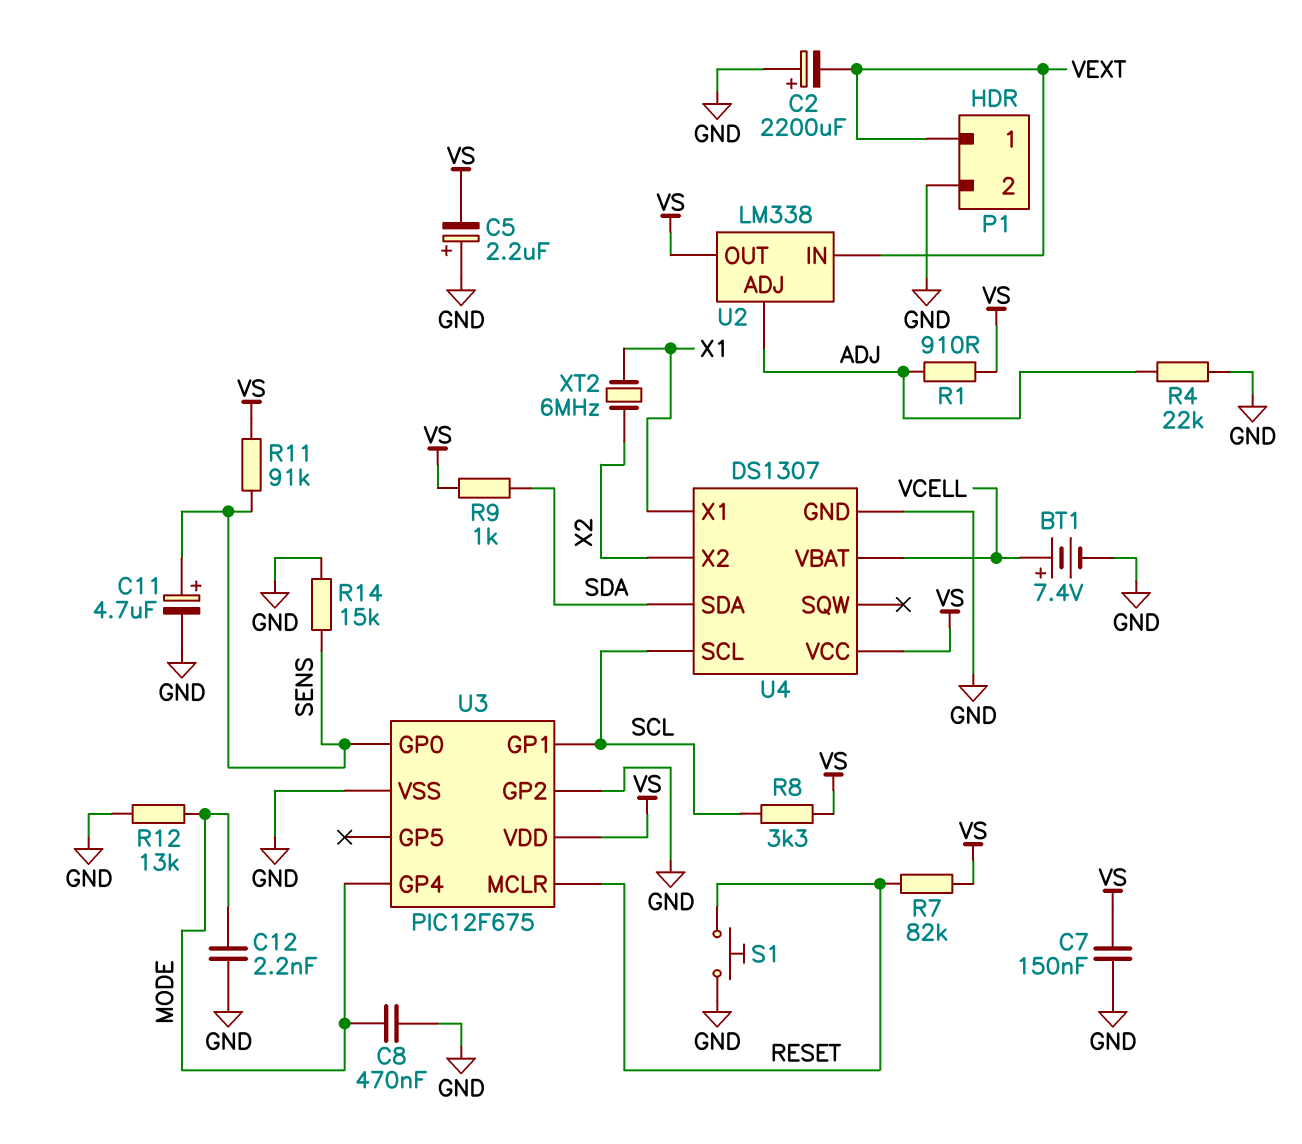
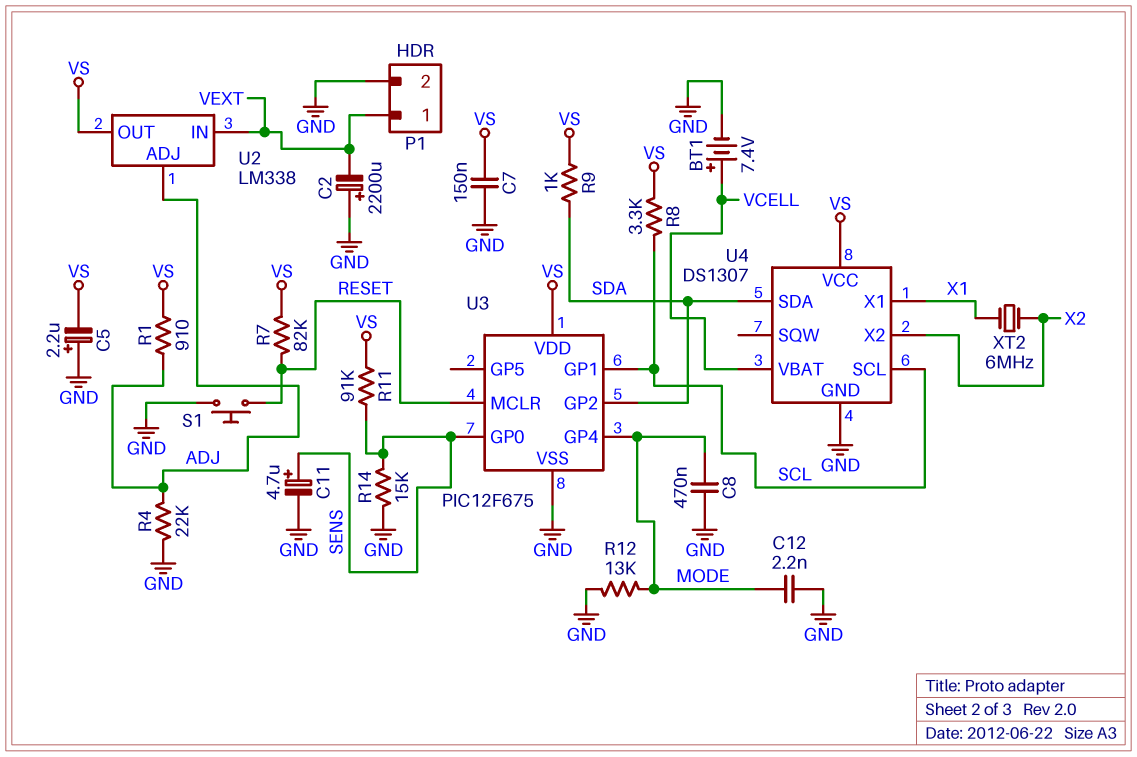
U3 pin GP2: GND -> SDA

